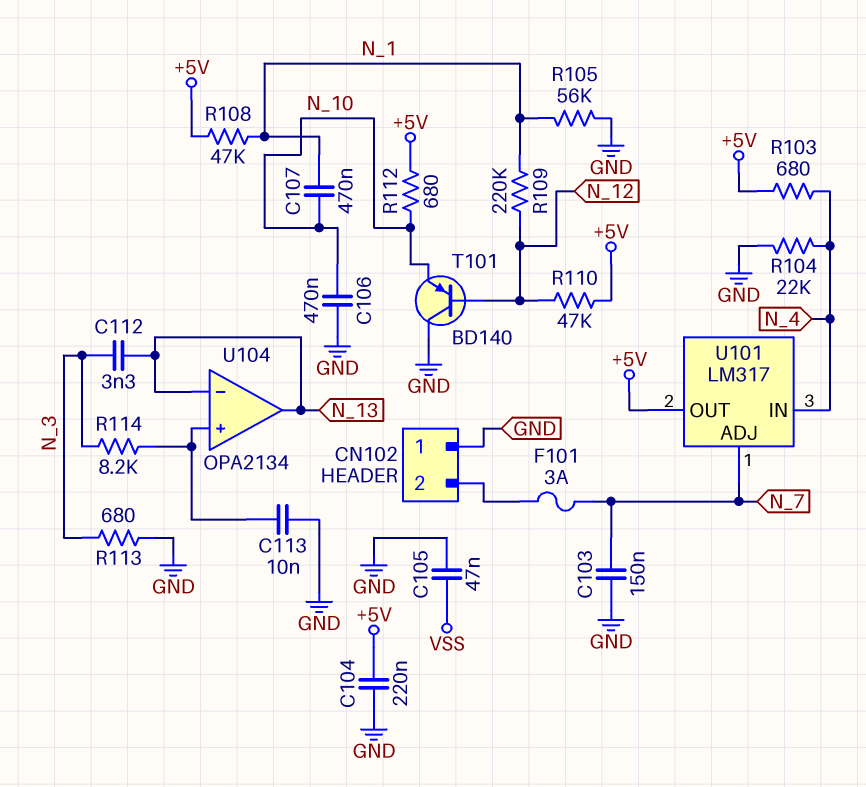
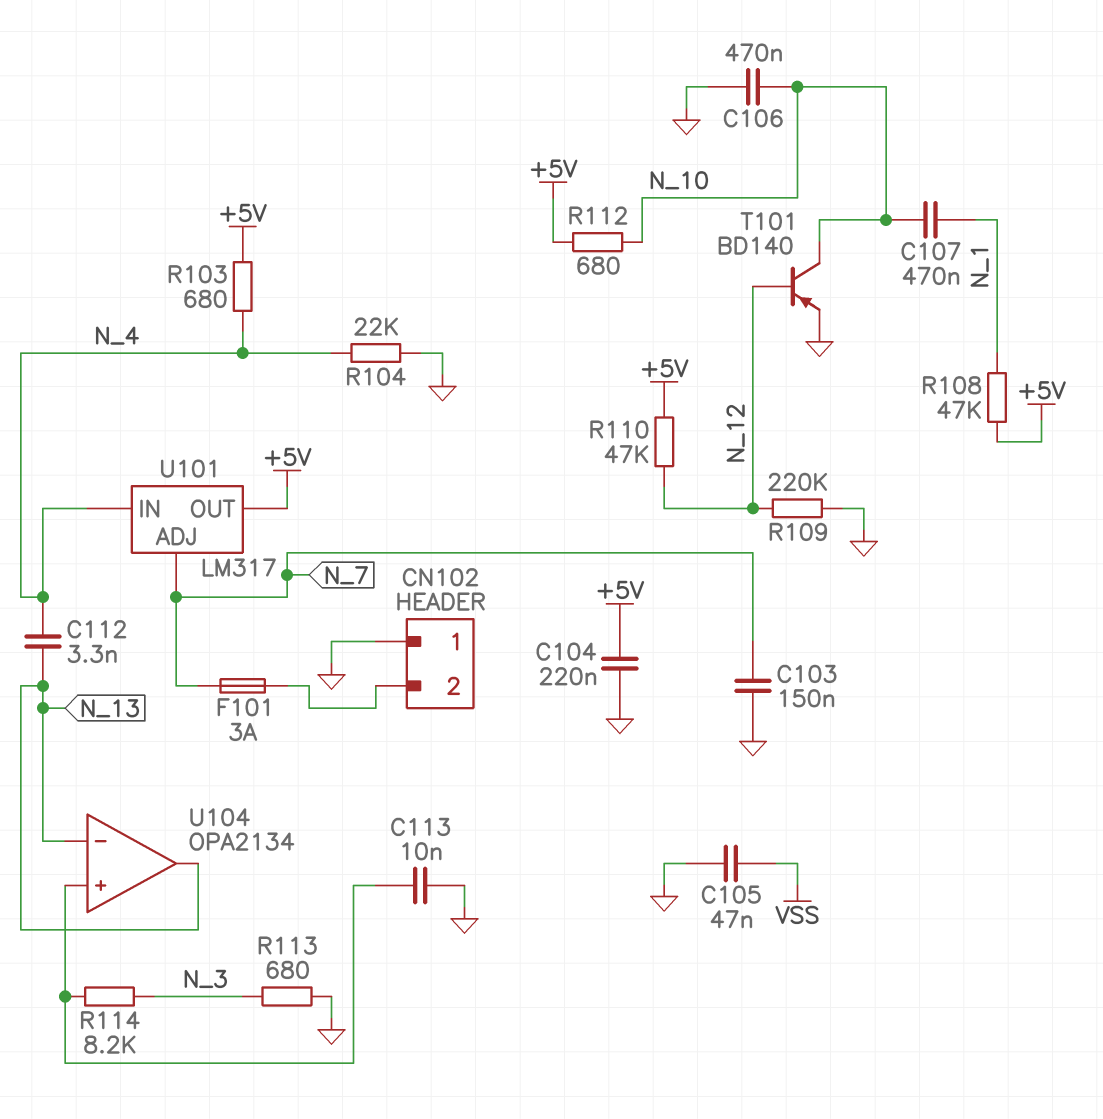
C112: 3.3nF (N_3, N_13) -> 3.3nF (N_4, N_13)
R105: 56k (GND, N_1) -> none
R109: 220k (N_1, N_12) -> 220k (GND, N_12)
T101: PNP BD140 (B N_12, C GND, E N_10) -> PNP BD140 (B N_12, C N_10, E GND)

